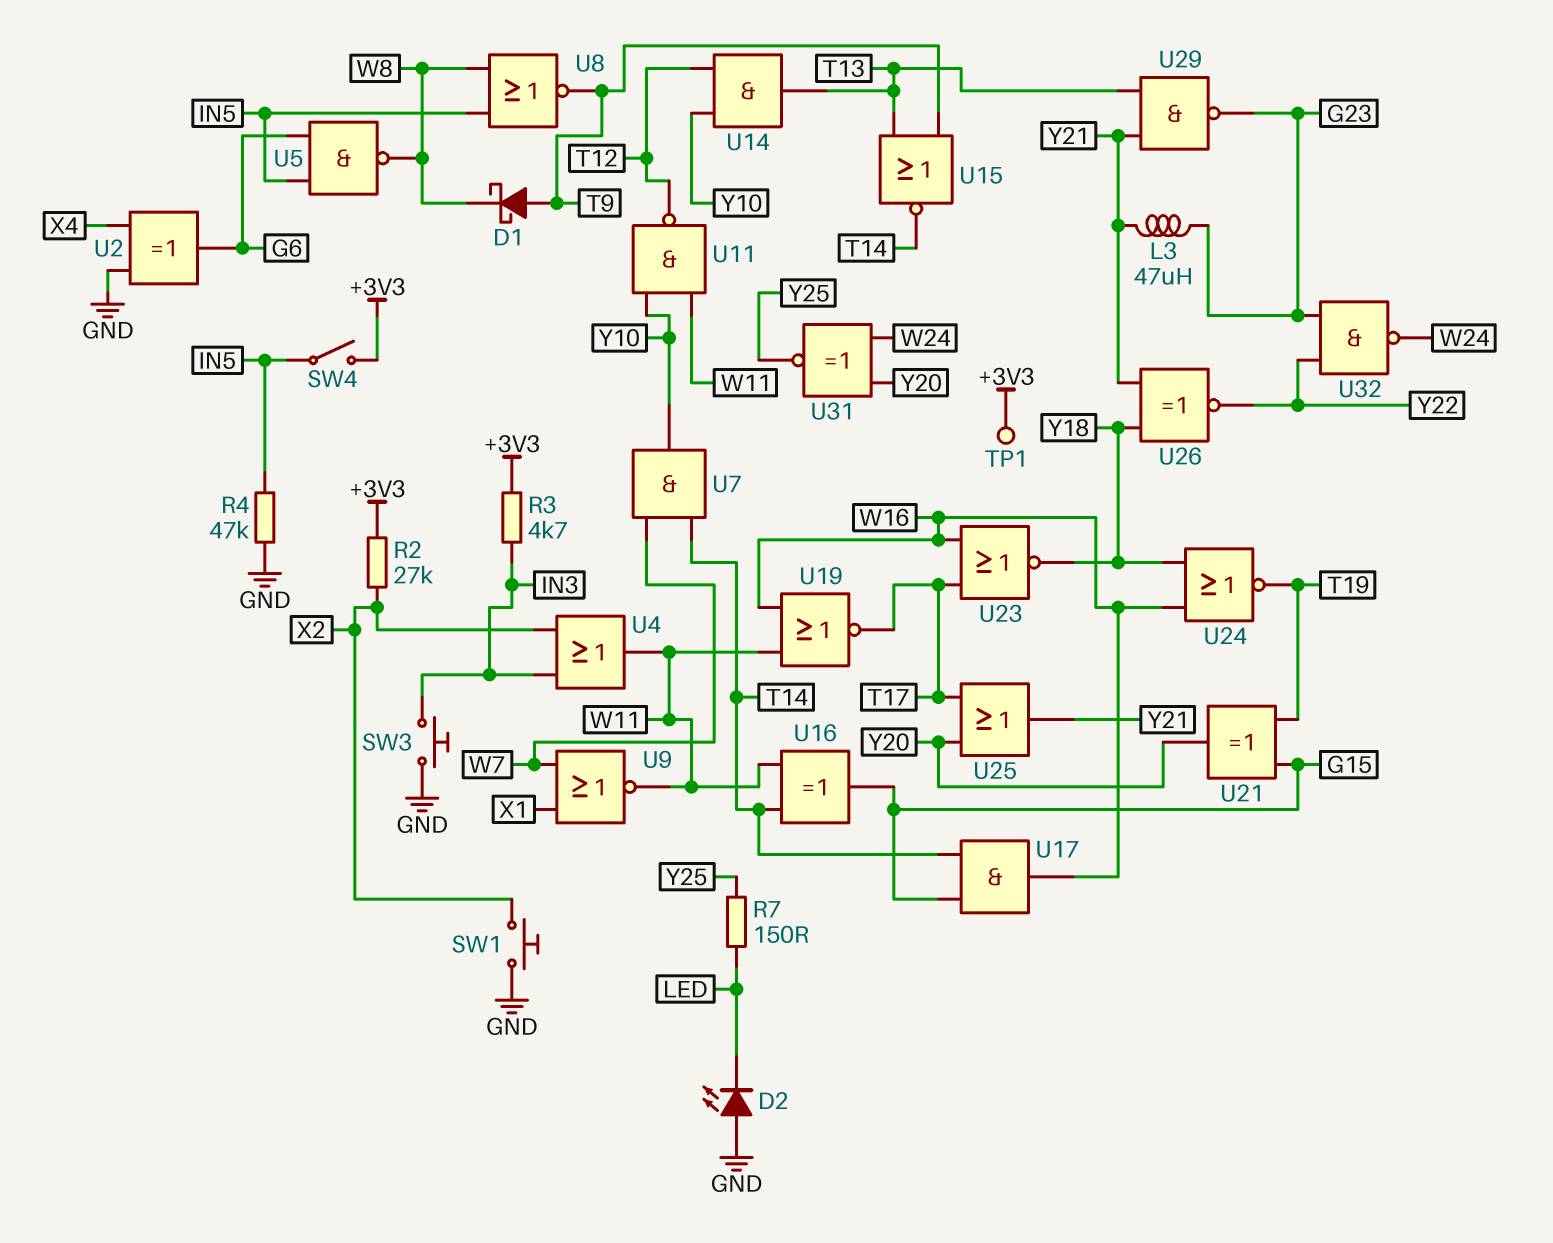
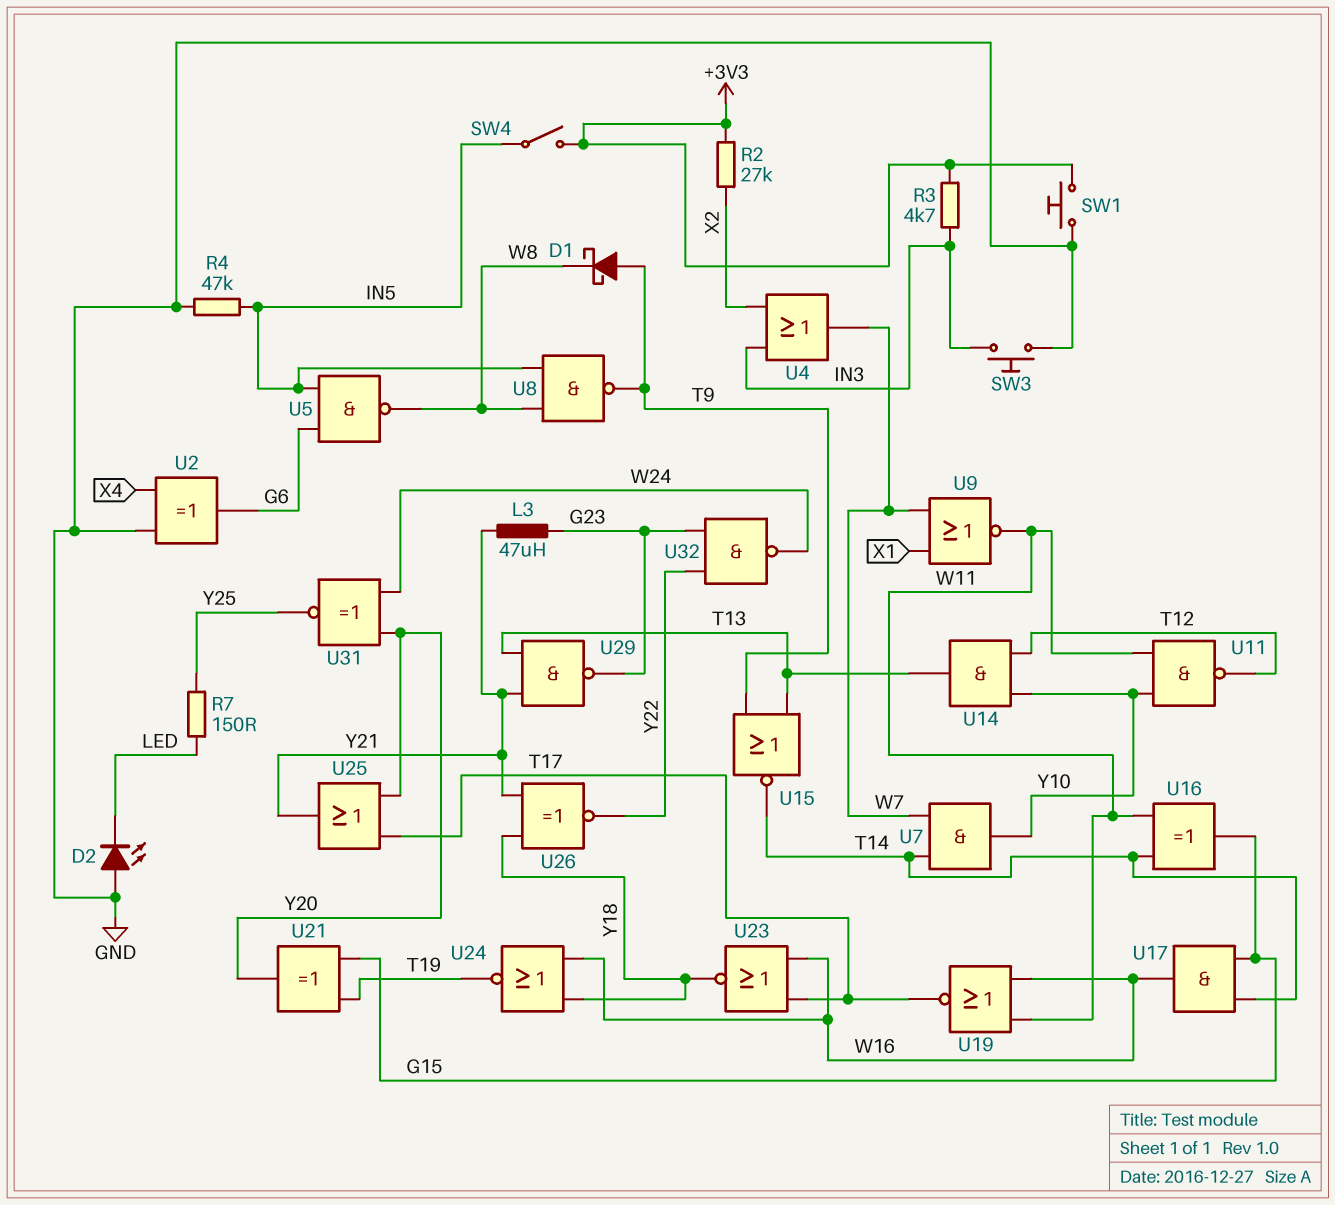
SW1: button (GND, X2) -> button (+3V3, GND)
TP1: test point (+3V3) -> none
U4: OR (in IN3, in X2, out W11) -> OR (in IN3, in X2, out W7)
U8: NOR (in IN5, in W8, out T9) -> NAND (in IN5, in W8, out T9)

